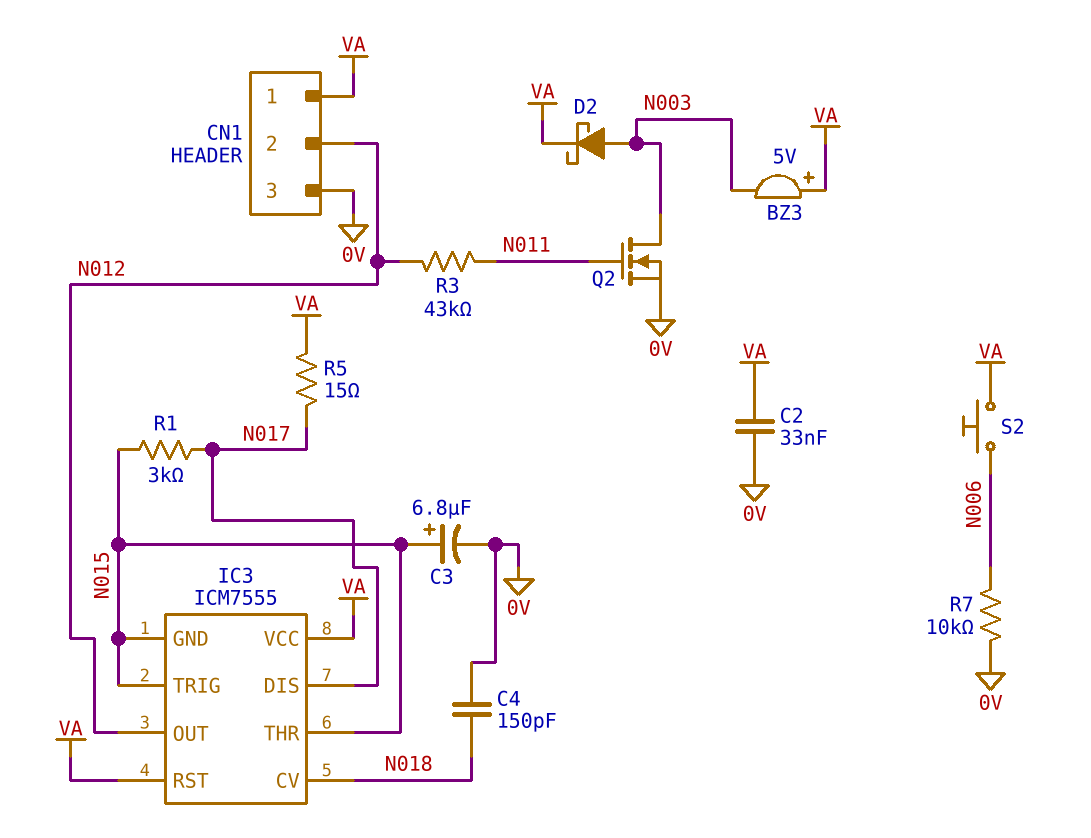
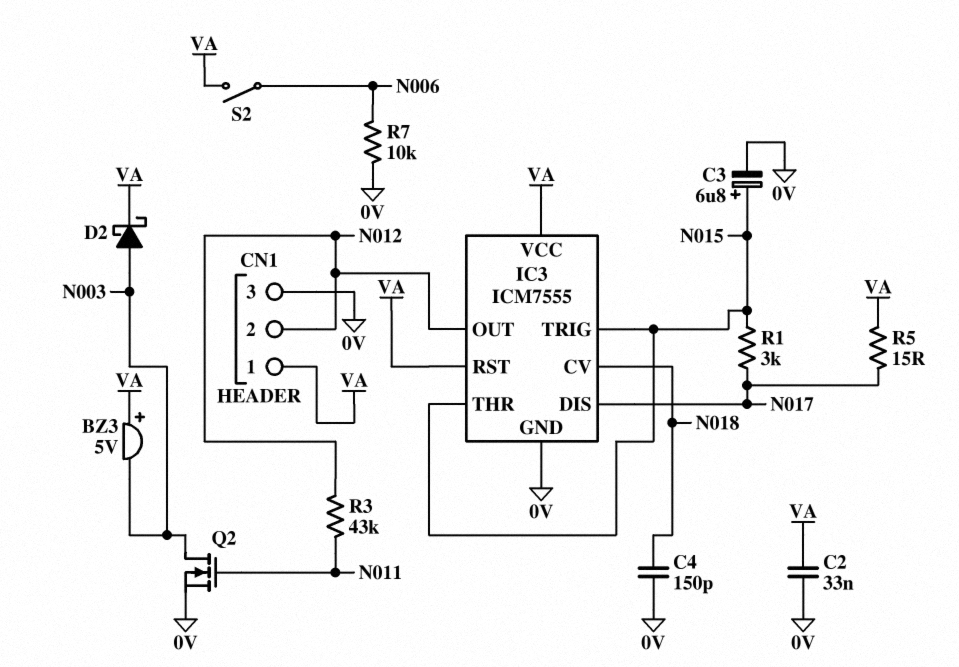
IC3 pin GND: N015 -> 0V
S2: button (N006, VA) -> switch (N006, VA)

